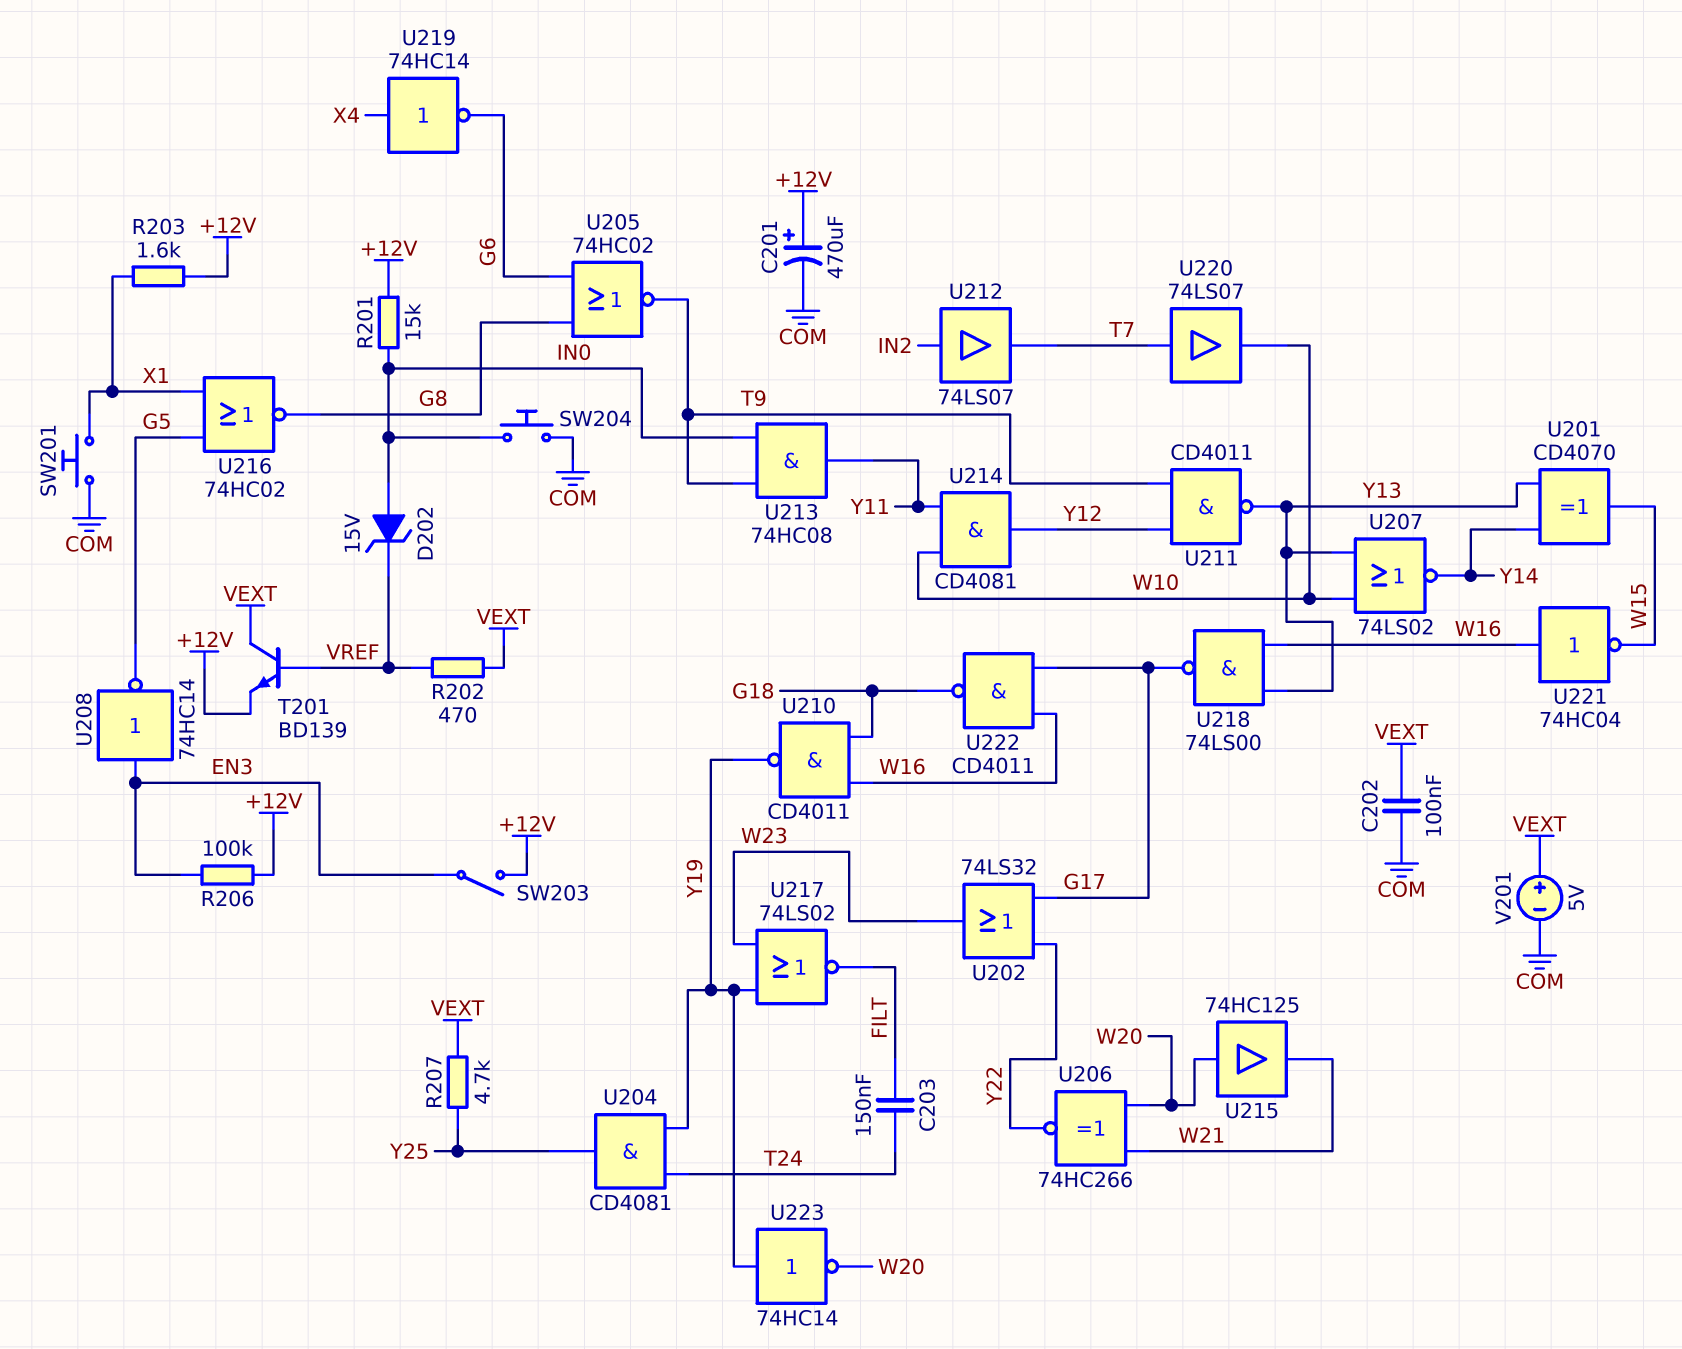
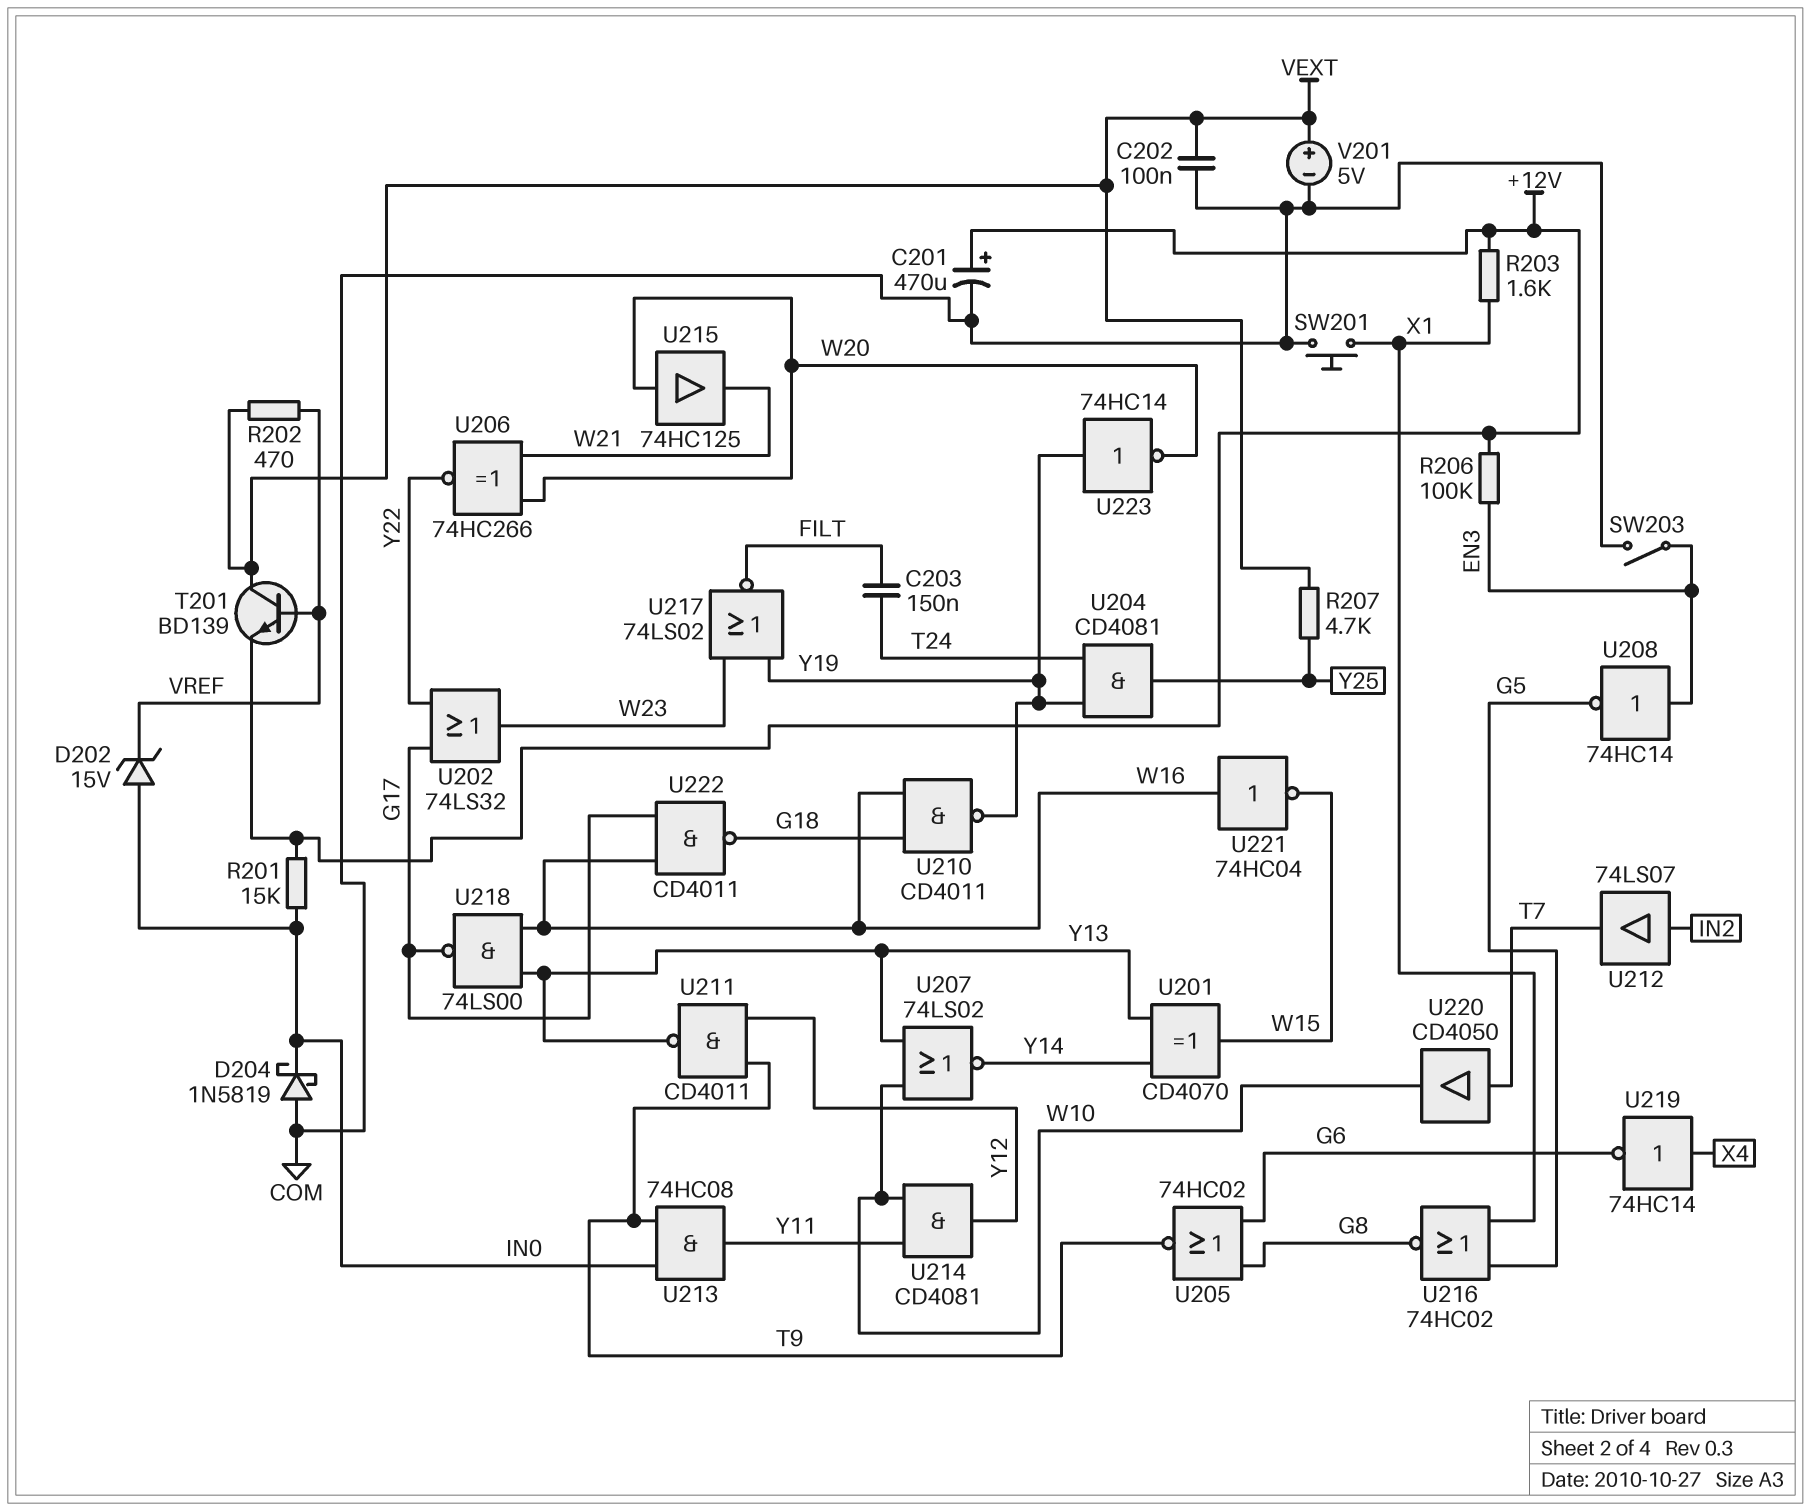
D204: none -> schottky 1N5819 (A COM, K IN0)
SW203: switch (+12V, EN3) -> switch (COM, EN3)
SW204: button (COM, IN0) -> none
U220: buffer 74LS07 (in T7, out W10) -> buffer CD4050 (in T7, out W10)

